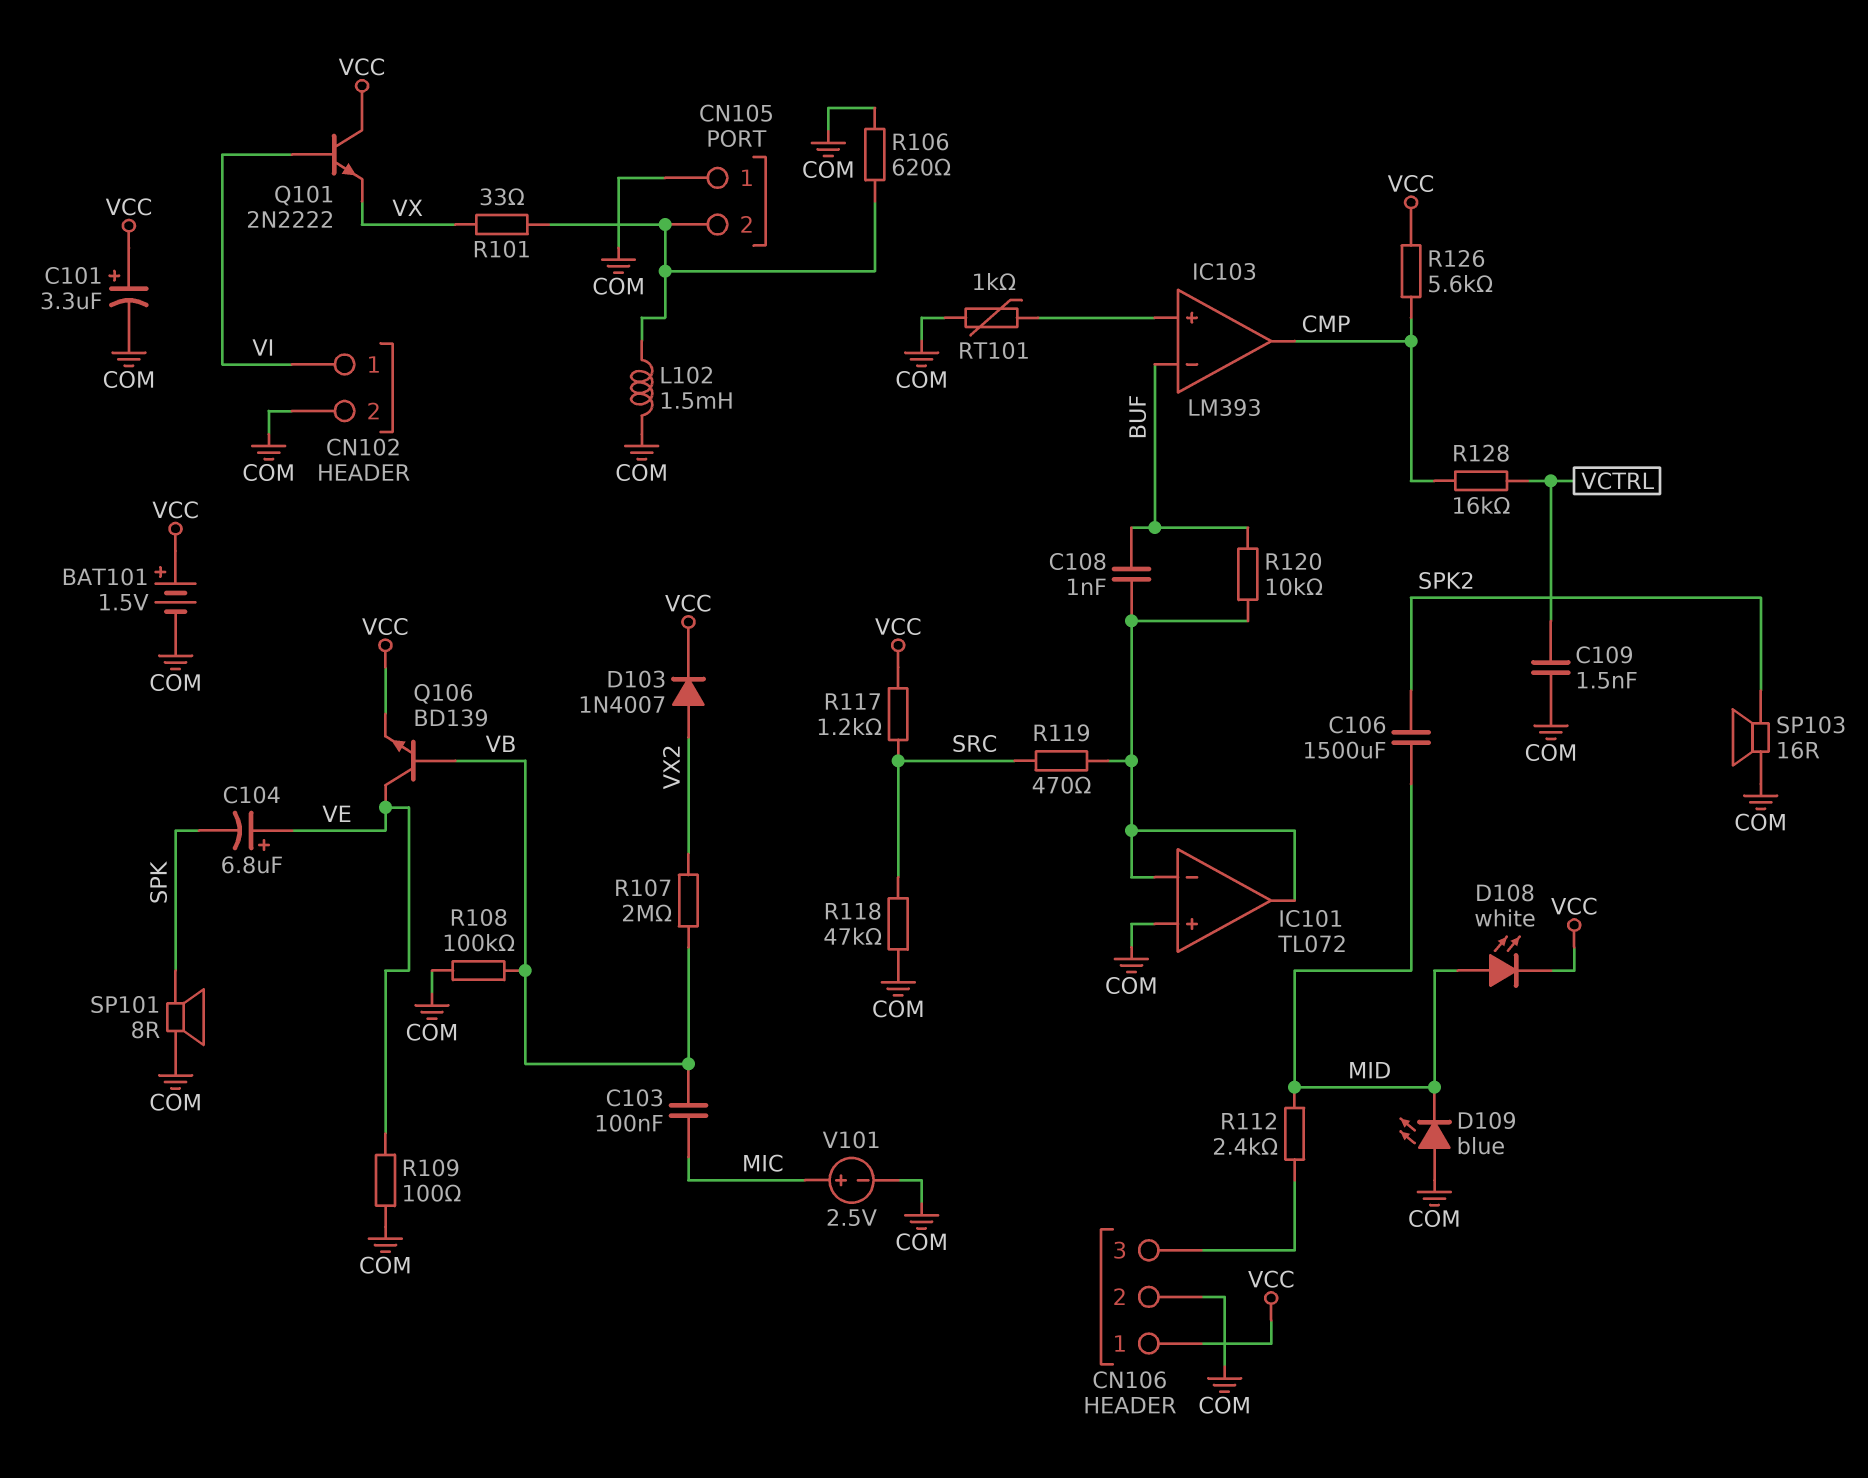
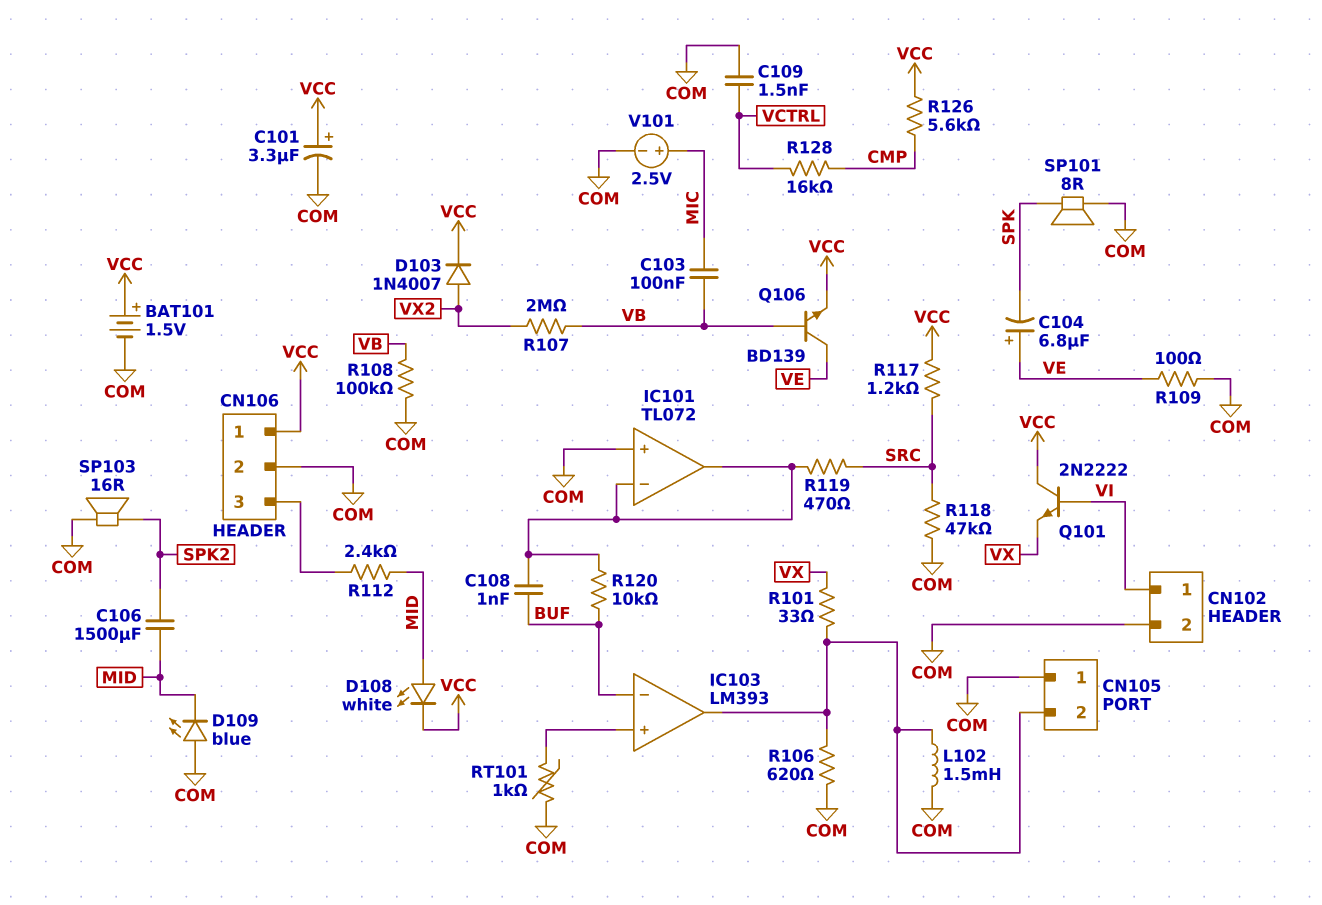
IC103 pin out: CMP -> CN105/2

